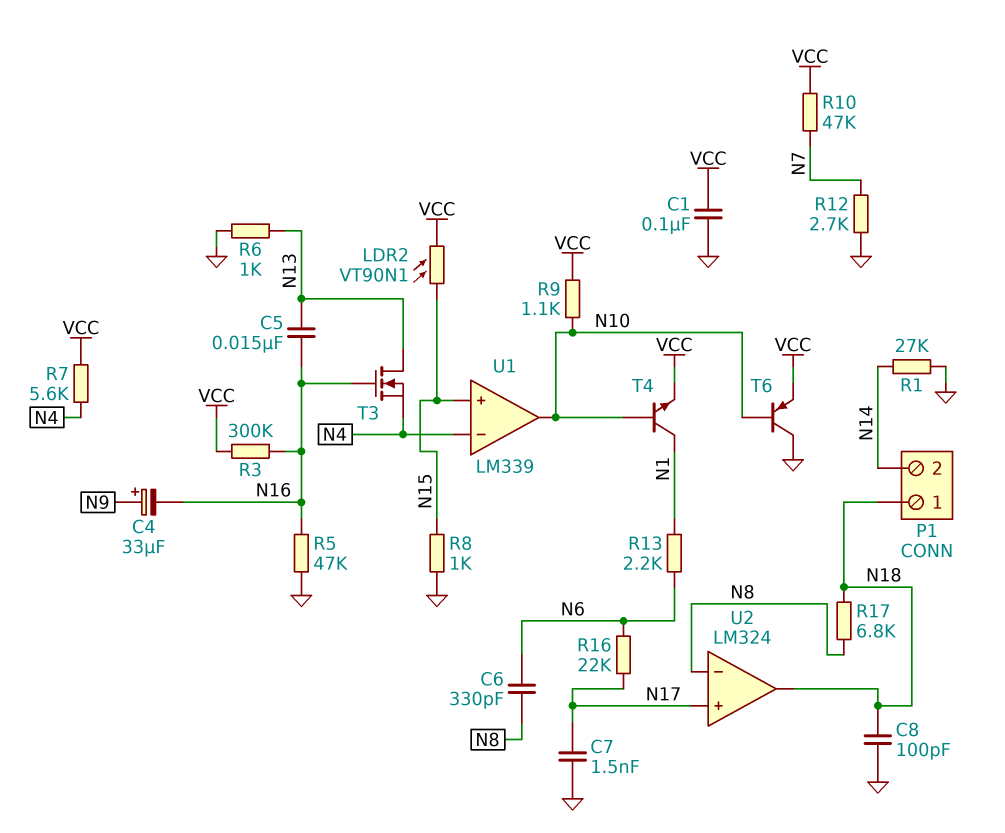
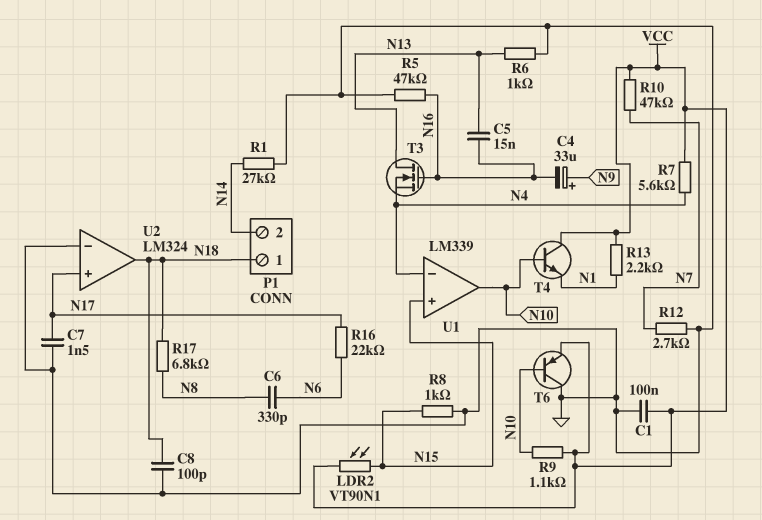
R3: 300k (N16, VCC) -> none
R13: 2.2k (N1, N6) -> 2.2k (N1, VCC)
T4: NPN (B N10, C N1, E VCC) -> NPN (B N10, C VCC, E N1)
U2 pin in-: N8 -> GND

